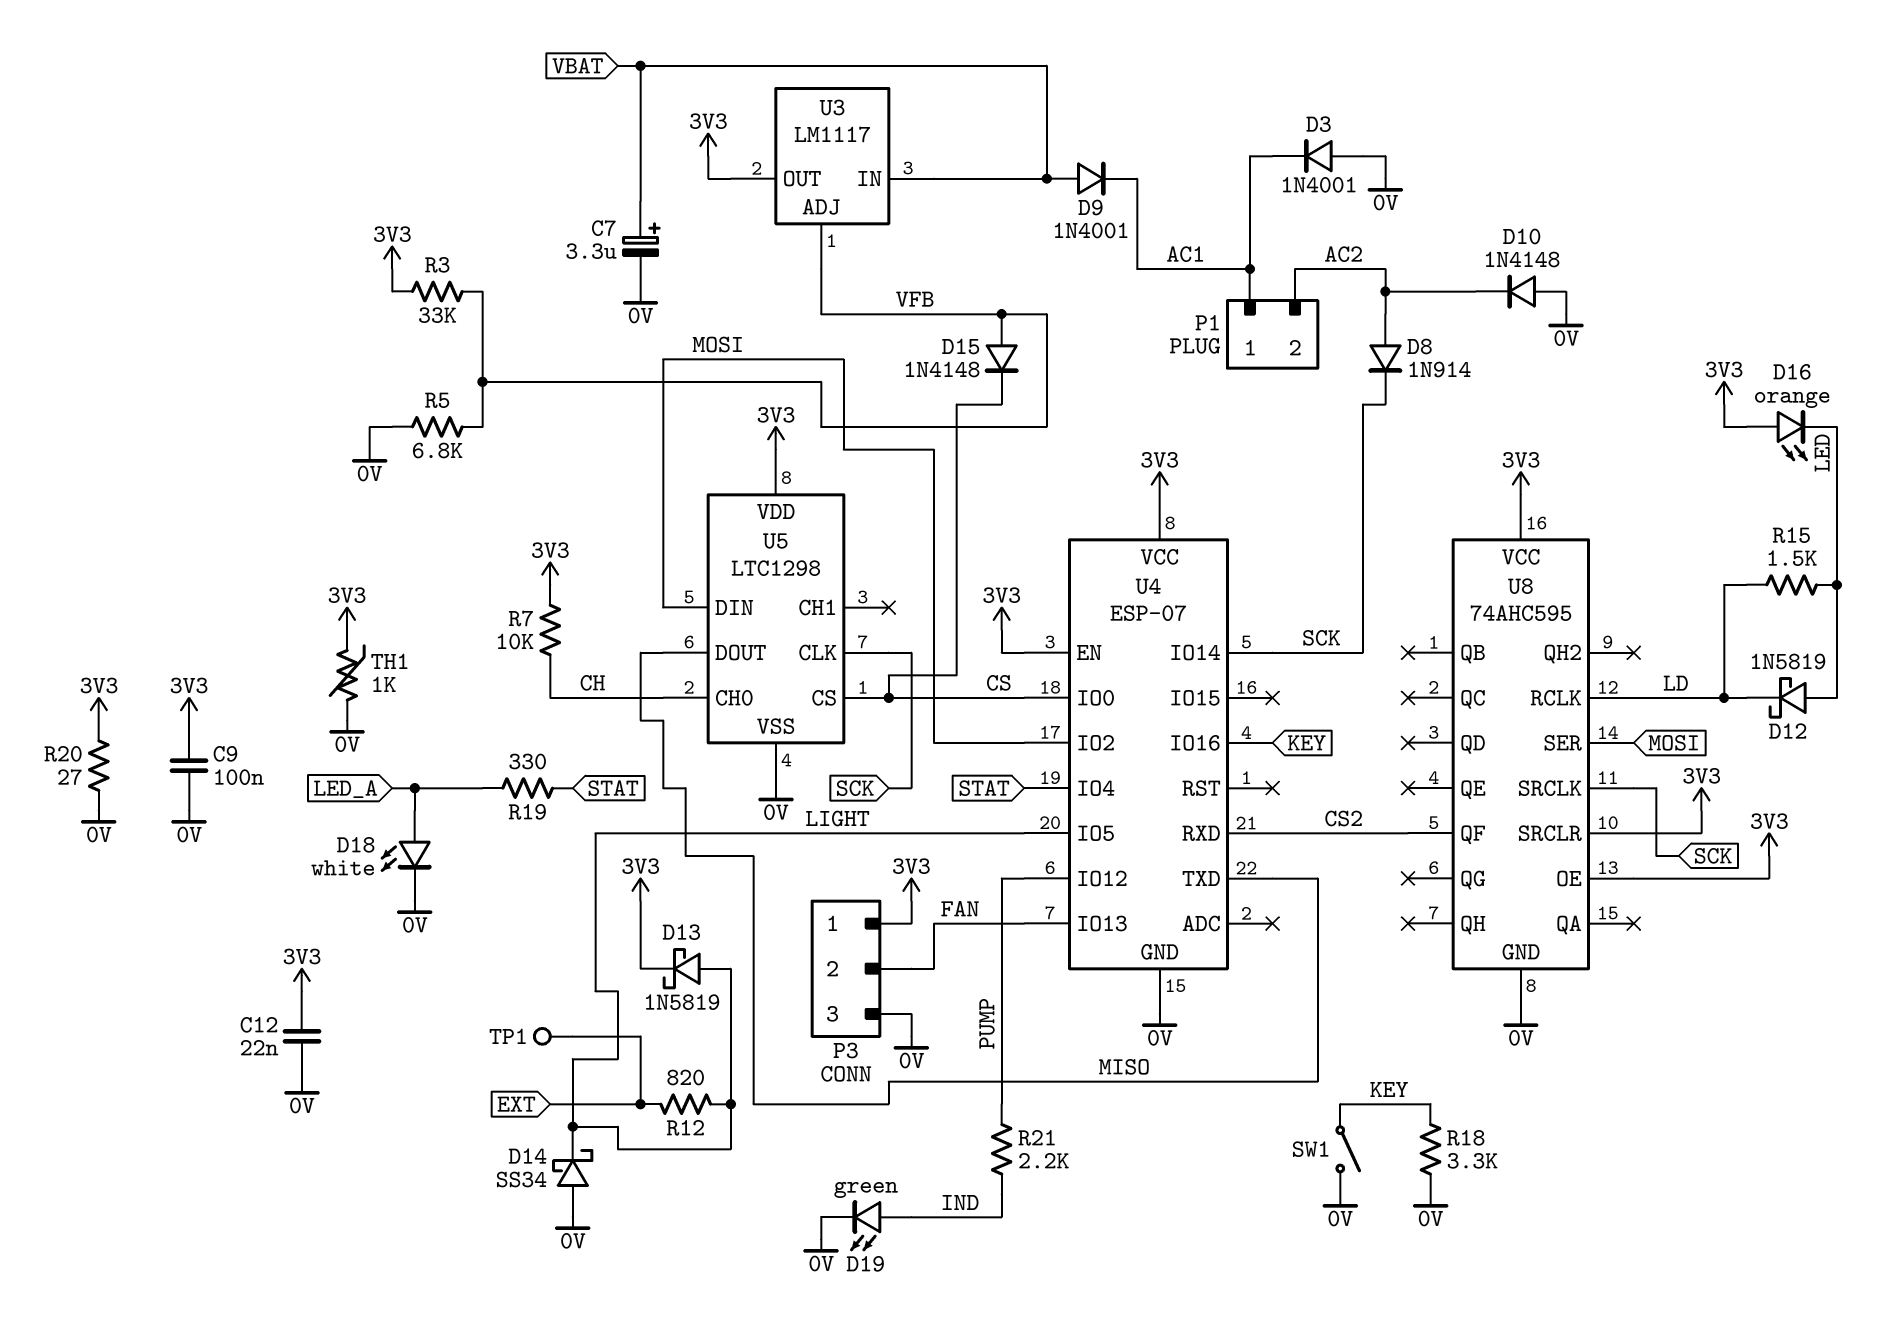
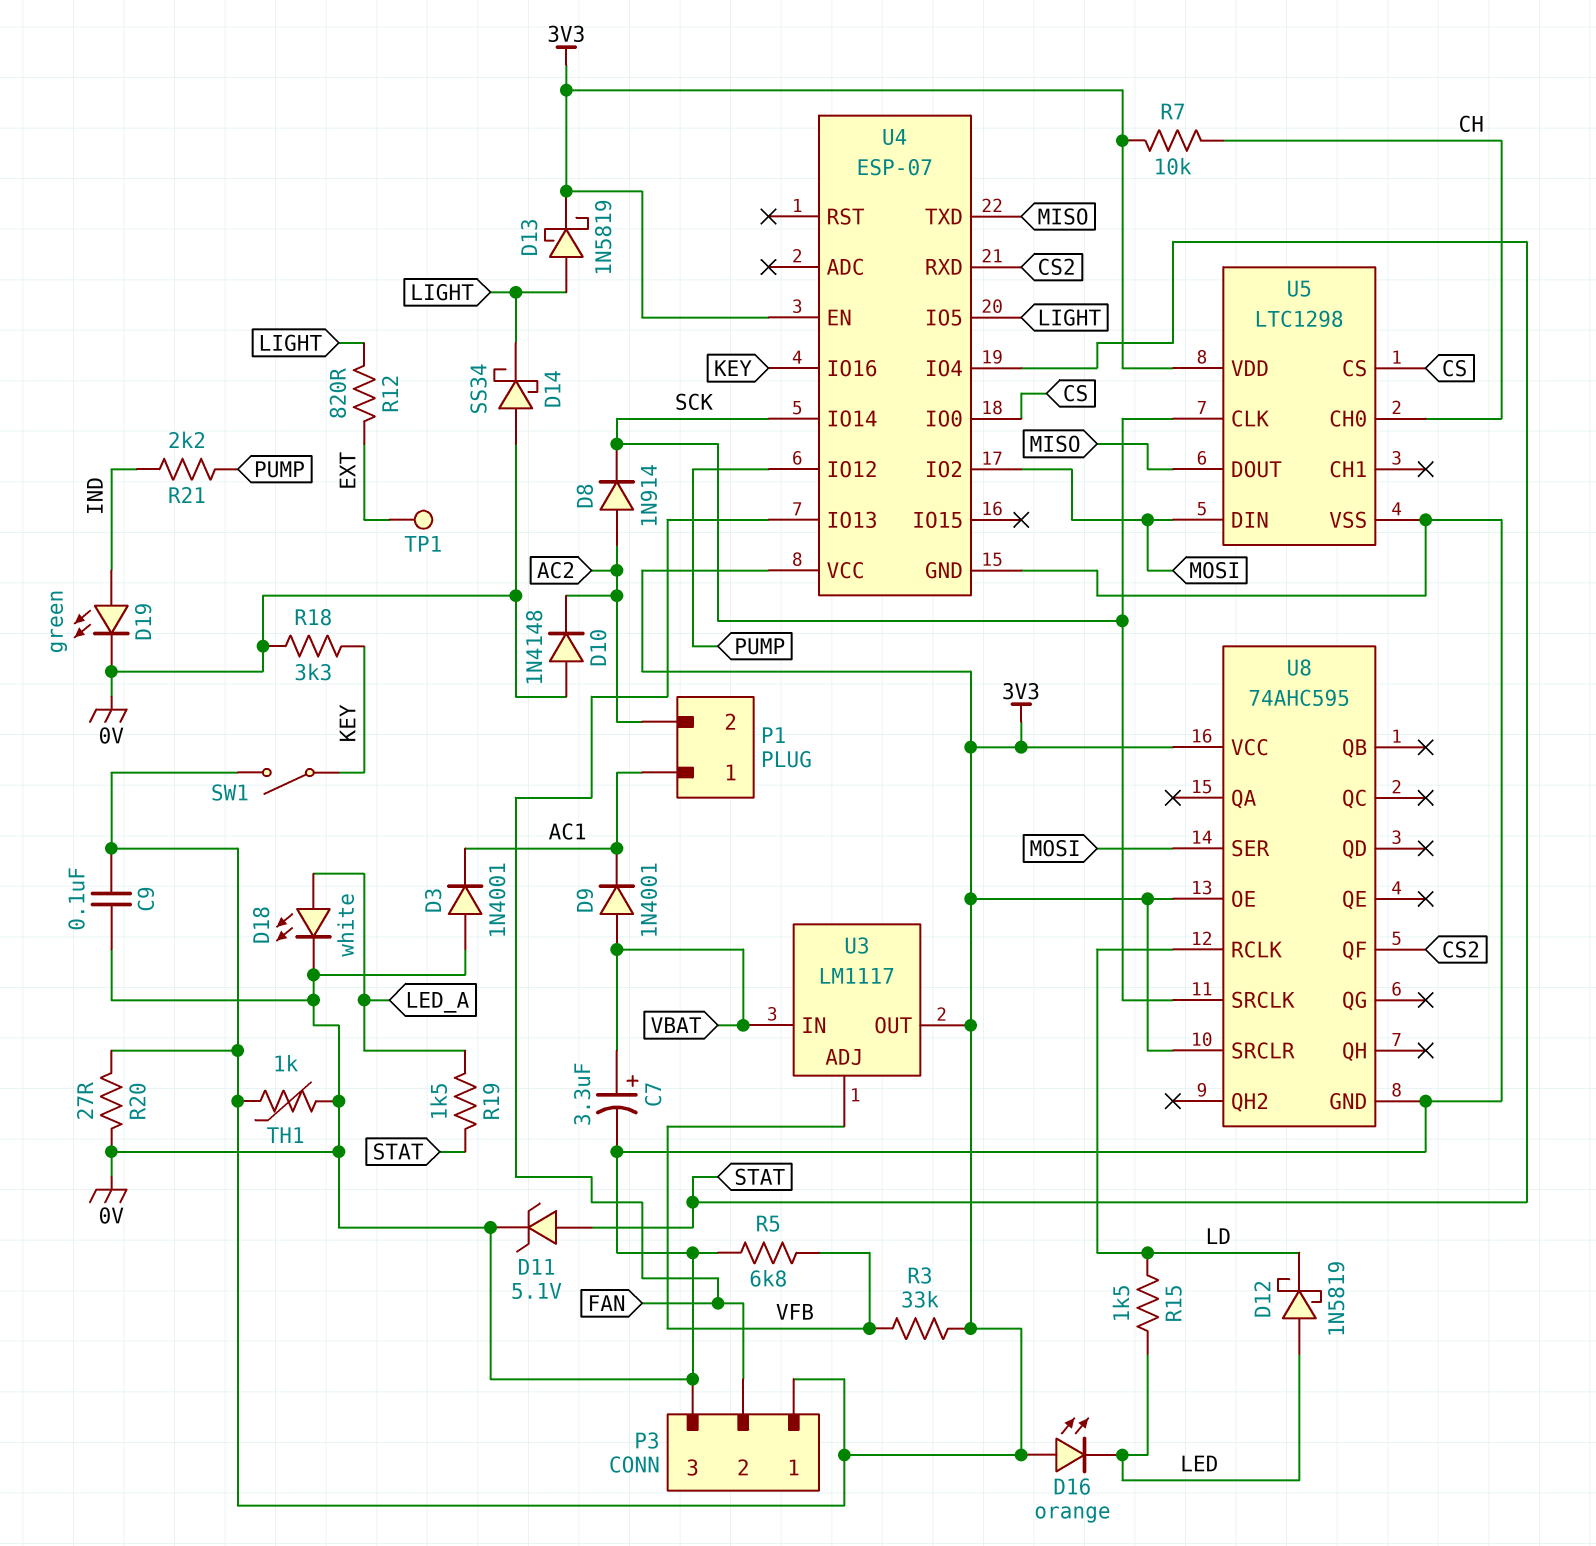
C12: 22nF (0V, 3V3) -> none
D11: none -> zener 5.1V (A STAT, K 0V)
D15: diode 1N4148 (A VFB, K CS) -> none
R19: 330 (LED_A, STAT) -> 1.5k (LED_A, STAT)
SW1: switch (0V, KEY) -> switch (3V3, KEY)

